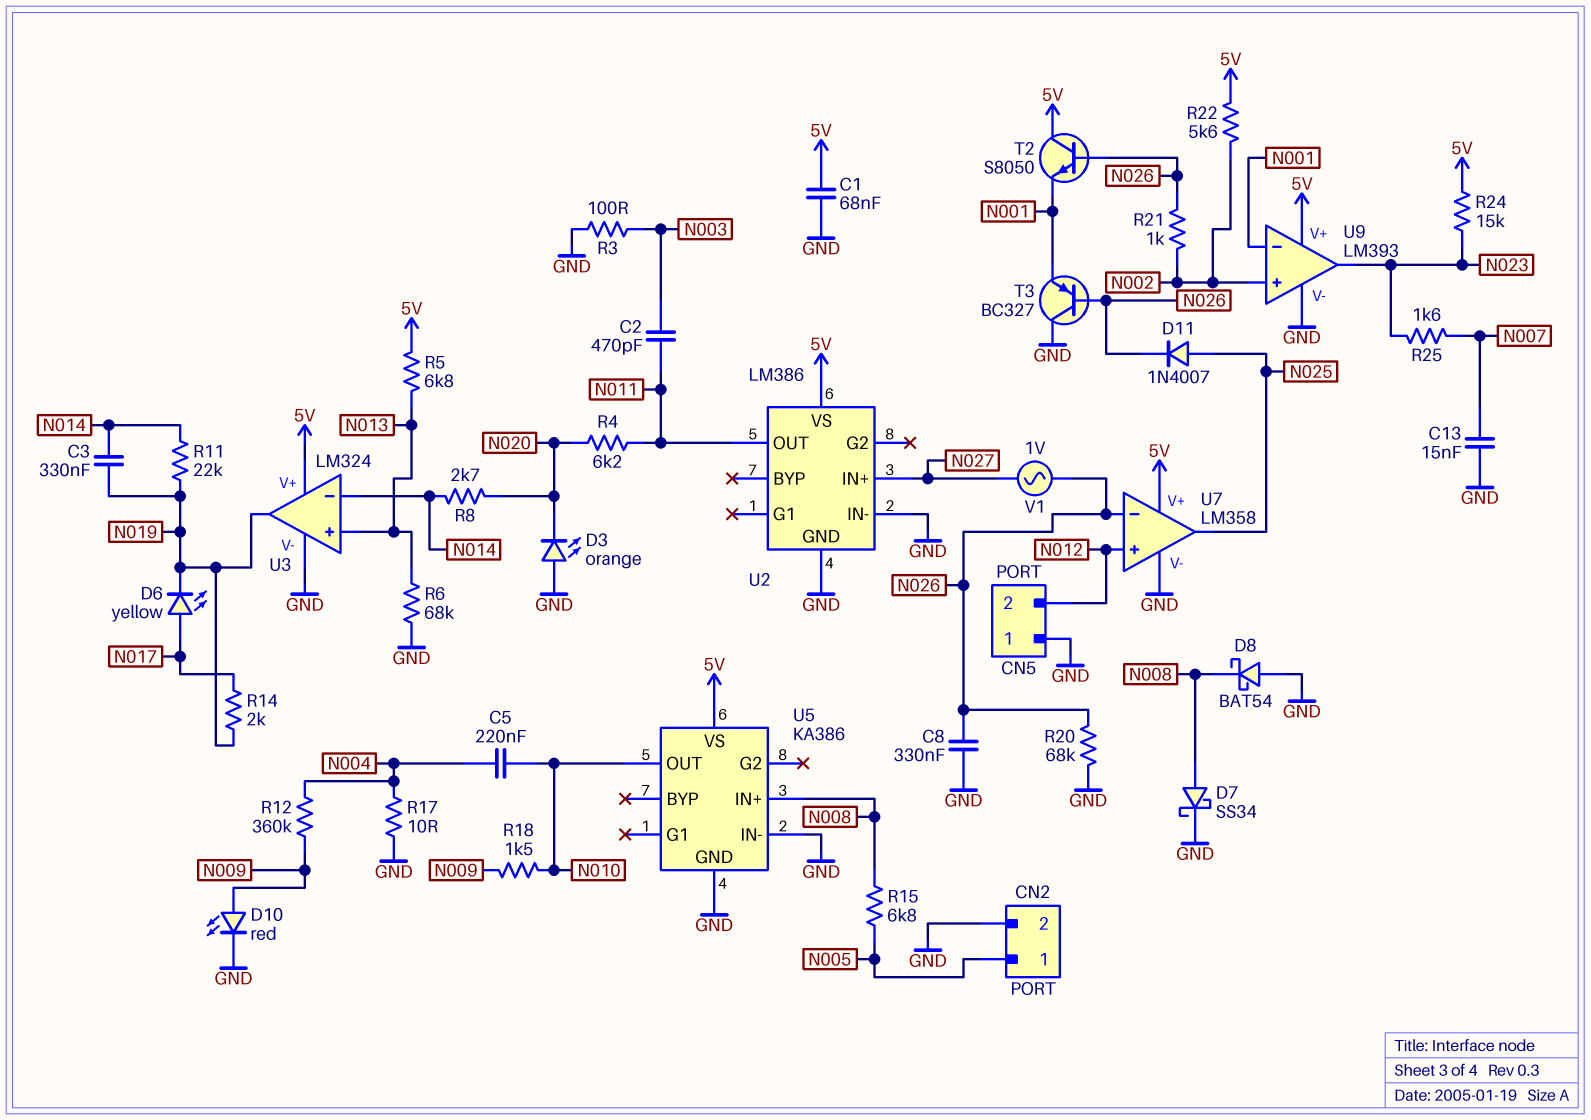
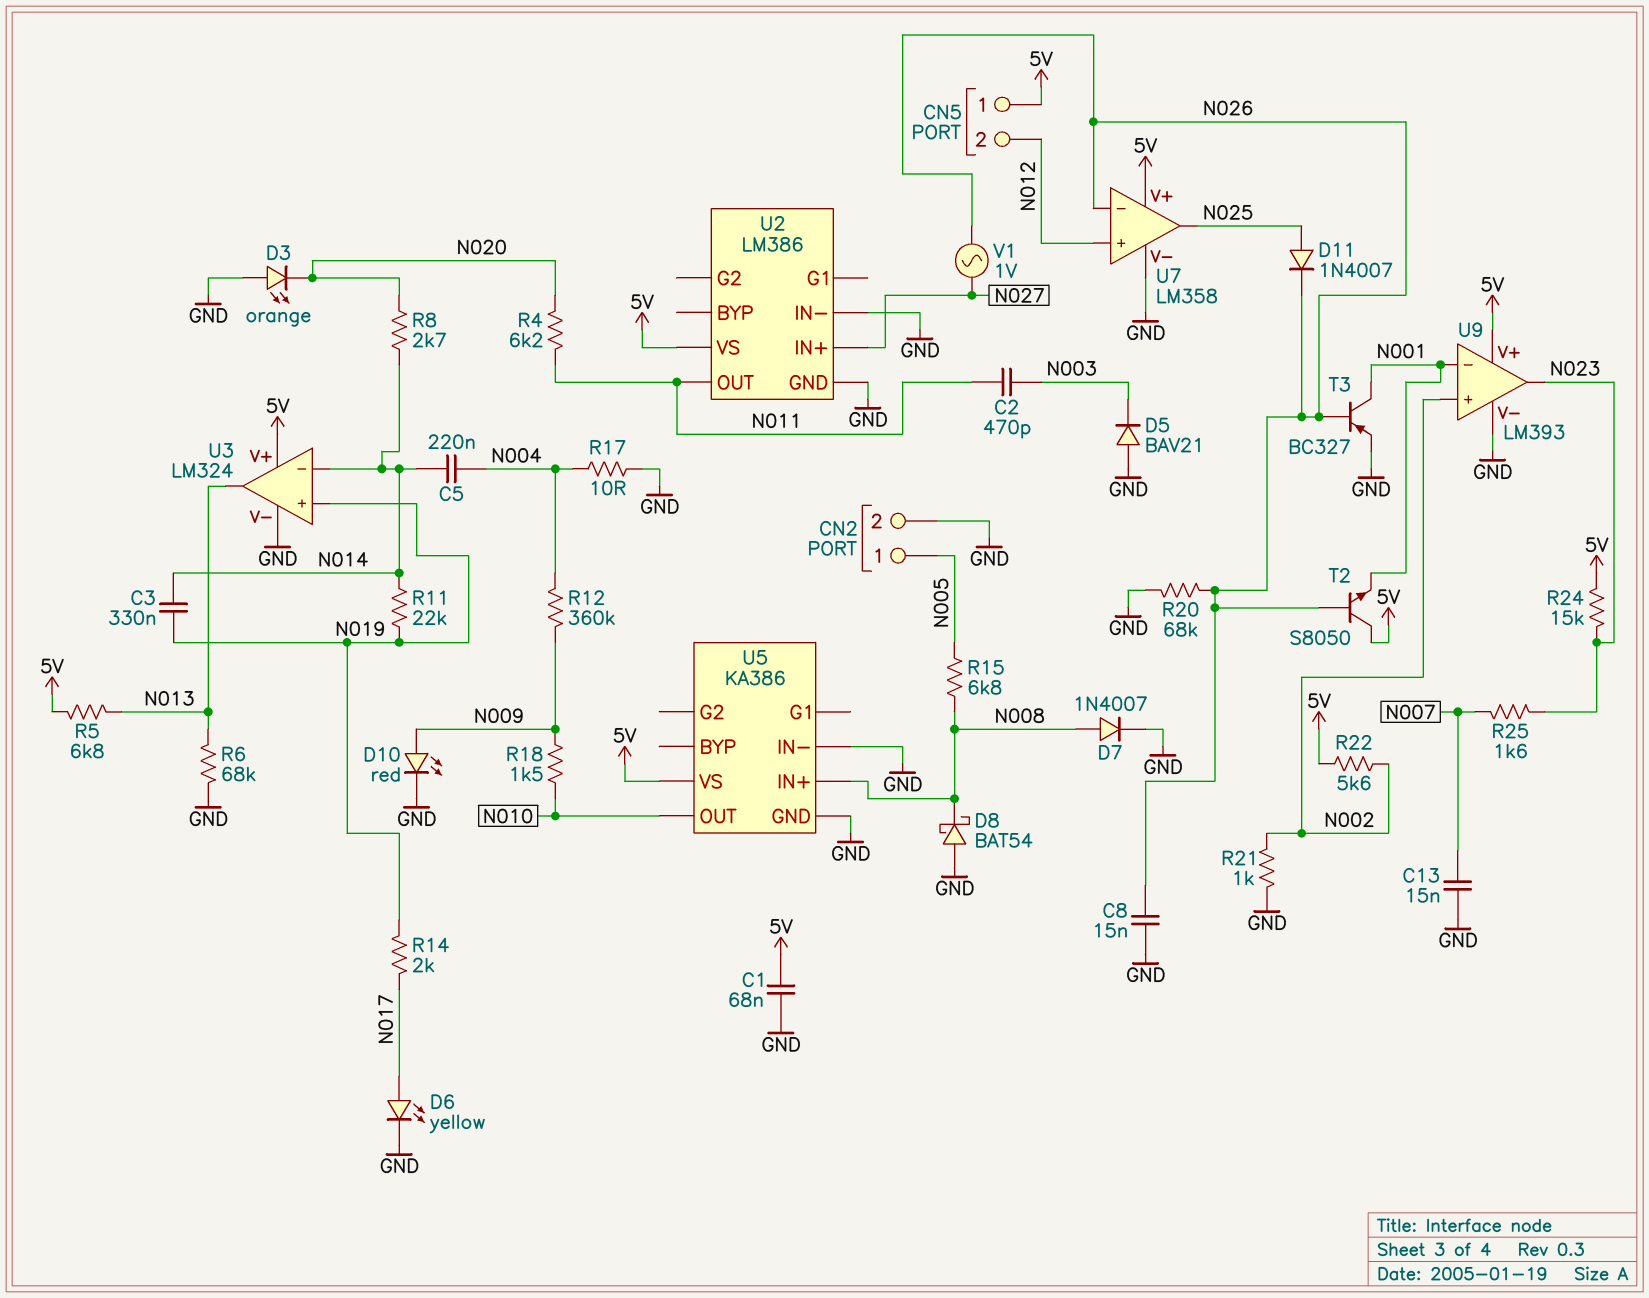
C5: 220nF (N004, N010) -> 220nF (N004, N014)
C8: 330nF (GND, N026) -> 15nF (GND, N026)
CN5 pin 1: GND -> 5V
D5: none -> diode BAV21 (A GND, K N003)
D6: LED yellow (A N017, K N019) -> LED yellow (A N017, K GND)
D7: schottky SS34 (A N008, K GND) -> diode 1N4007 (A N008, K GND)
R3: 100 (GND, N003) -> none
R21: 1k (N002, N026) -> 1k (GND, N002)
T3: PNP BC327 (B N026, C GND, E N001) -> PNP BC327 (B N026, C N001, E GND)
U3 pin in+: N013 -> N019
U3 pin out: N019 -> N013

